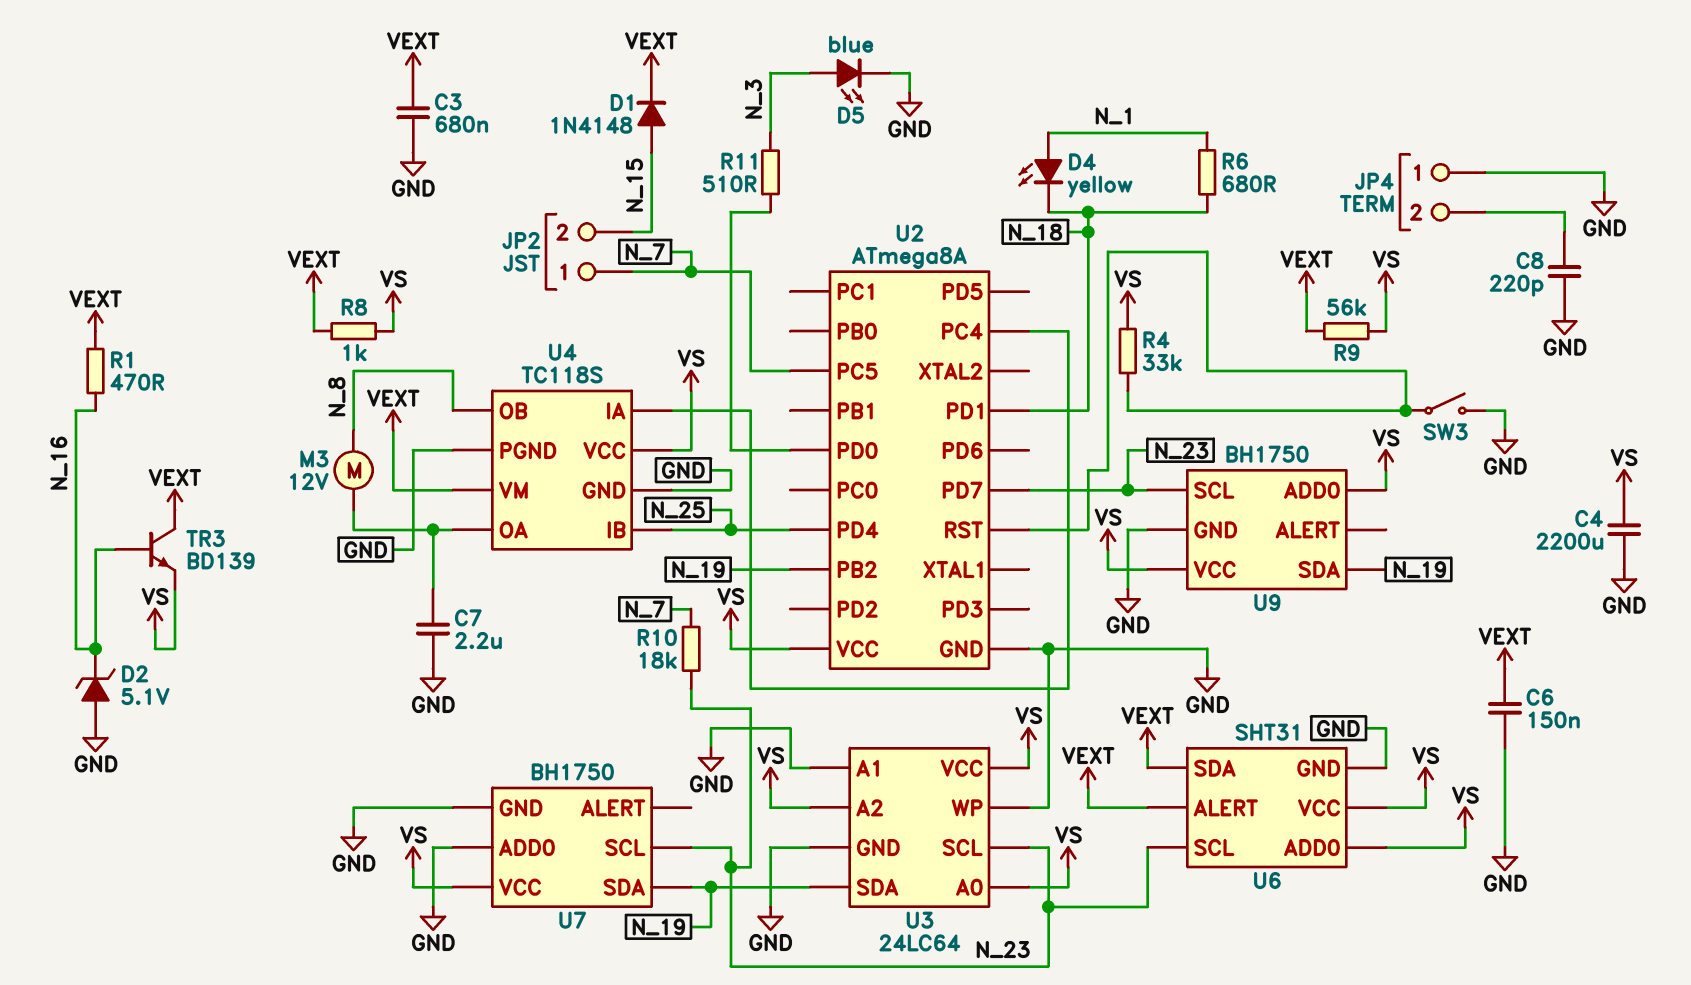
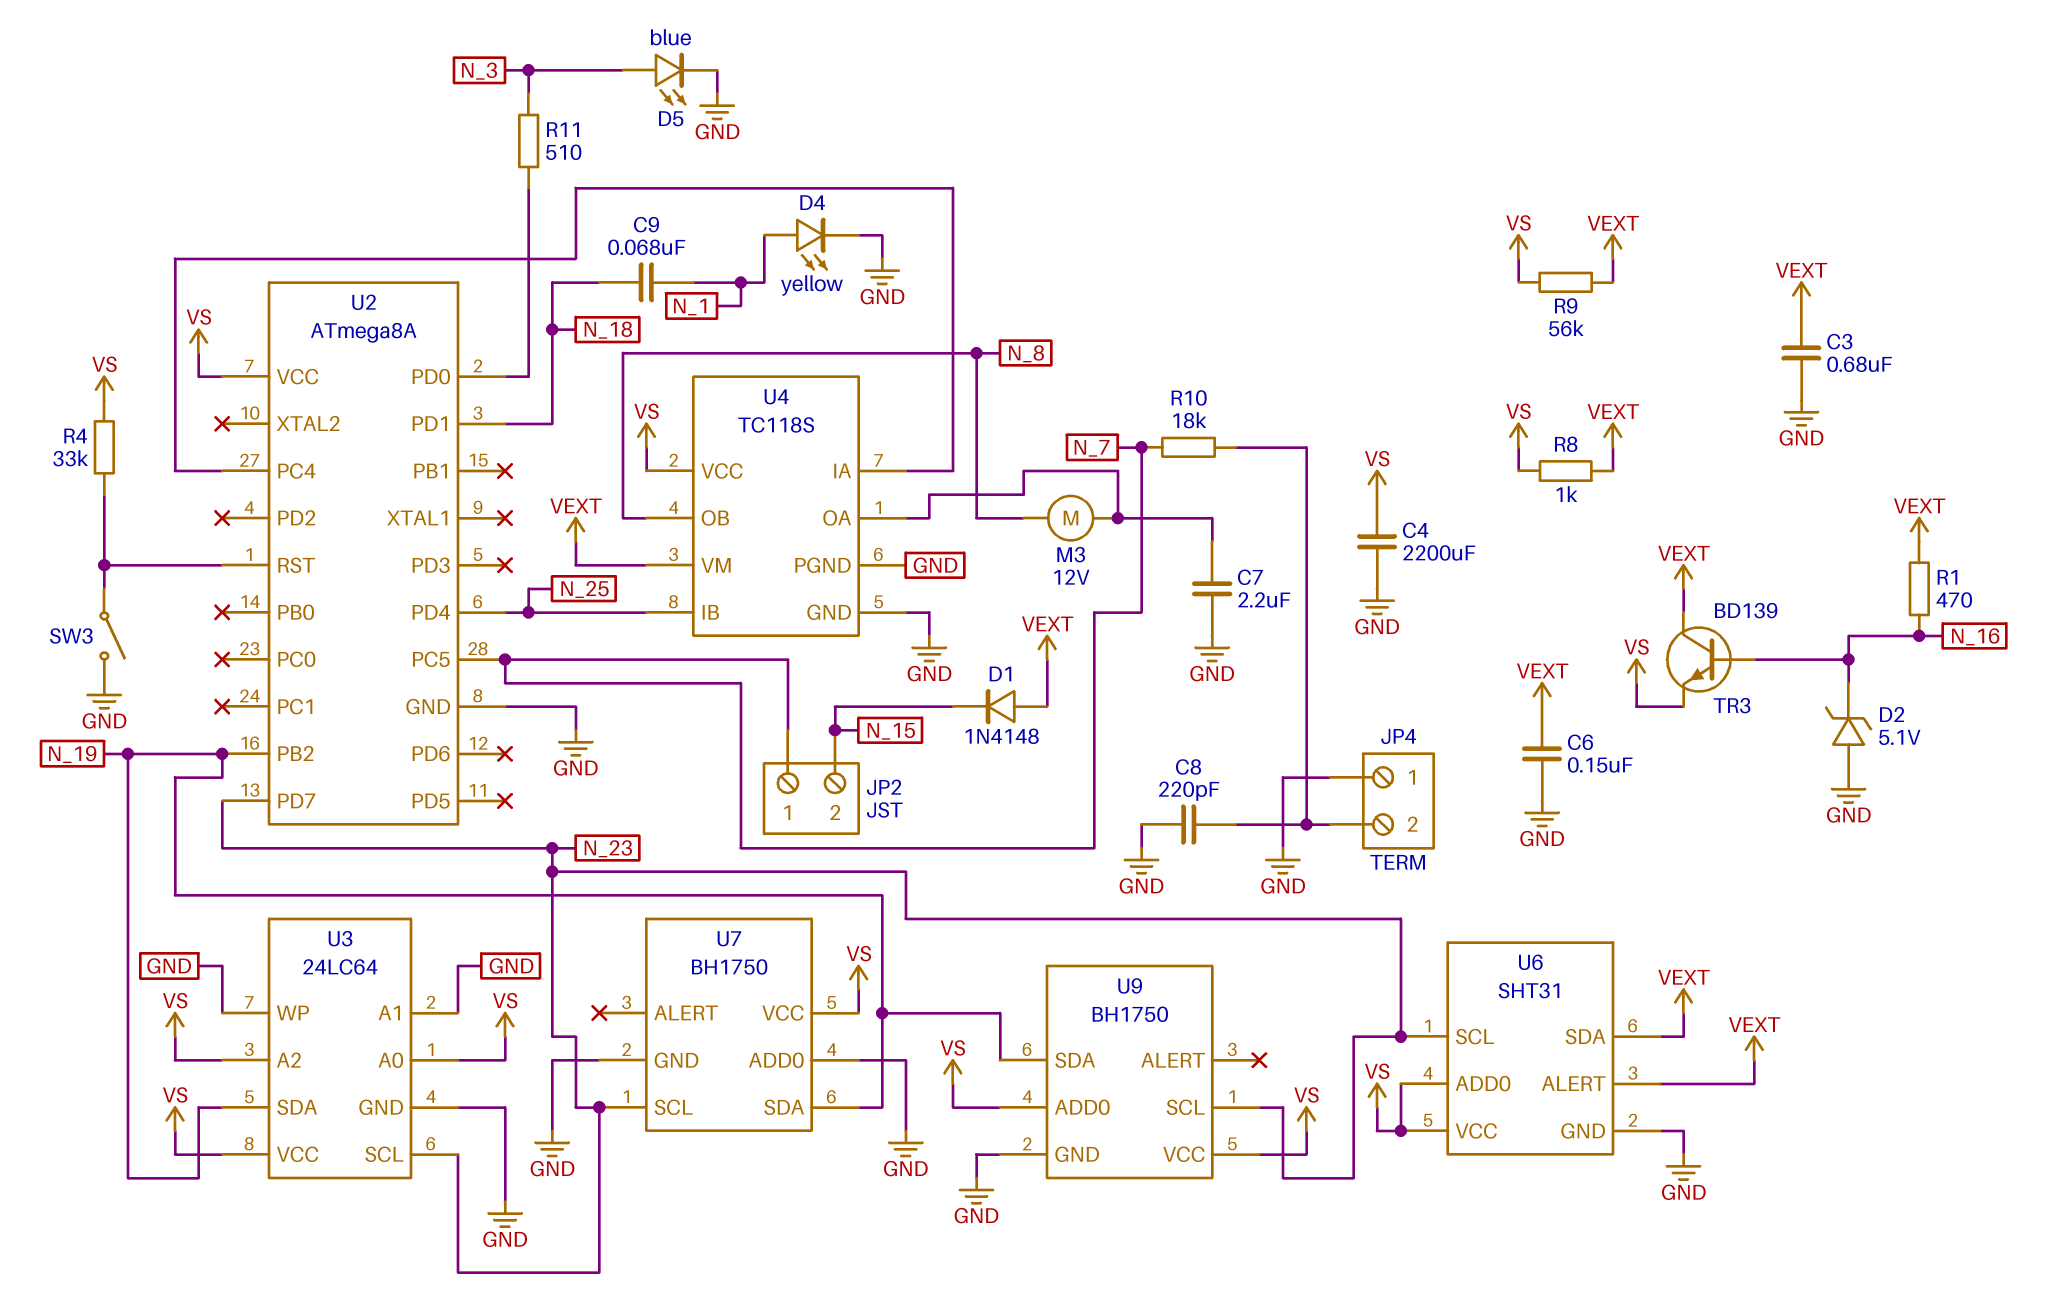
C9: none -> 68nF (N_1, N_18)
D1: diode 1N4148 (A N_15, K VEXT) -> diode 1N4148 (A VEXT, K N_15)
D4: LED yellow (A N_1, K N_18) -> LED yellow (A N_1, K GND)
R6: 680 (N_1, N_18) -> none
R10: 18k (N_7, N_23) -> 18k (JP4/2, N_7)

